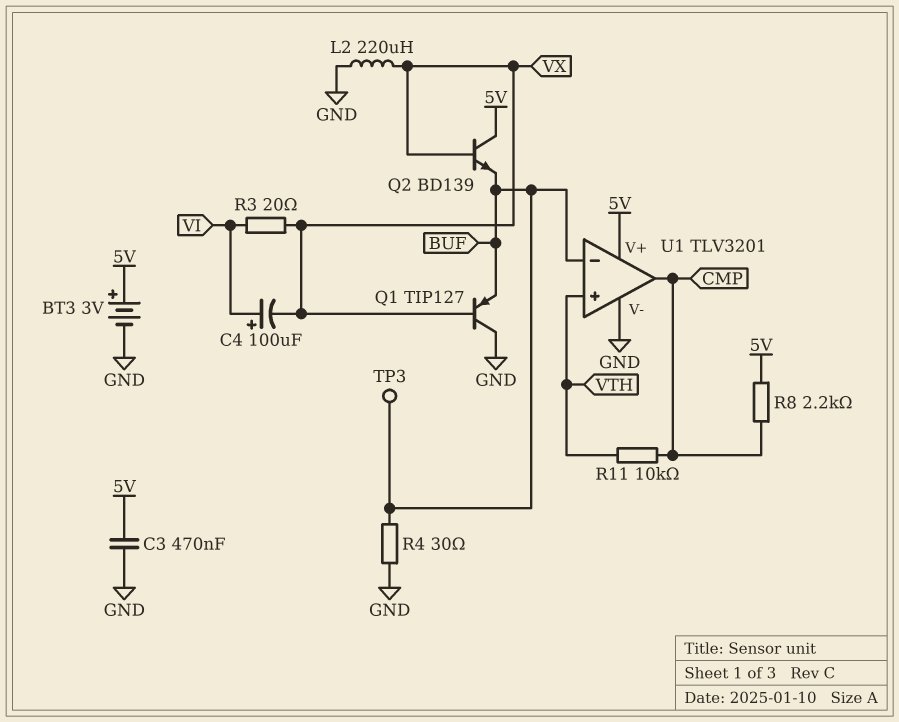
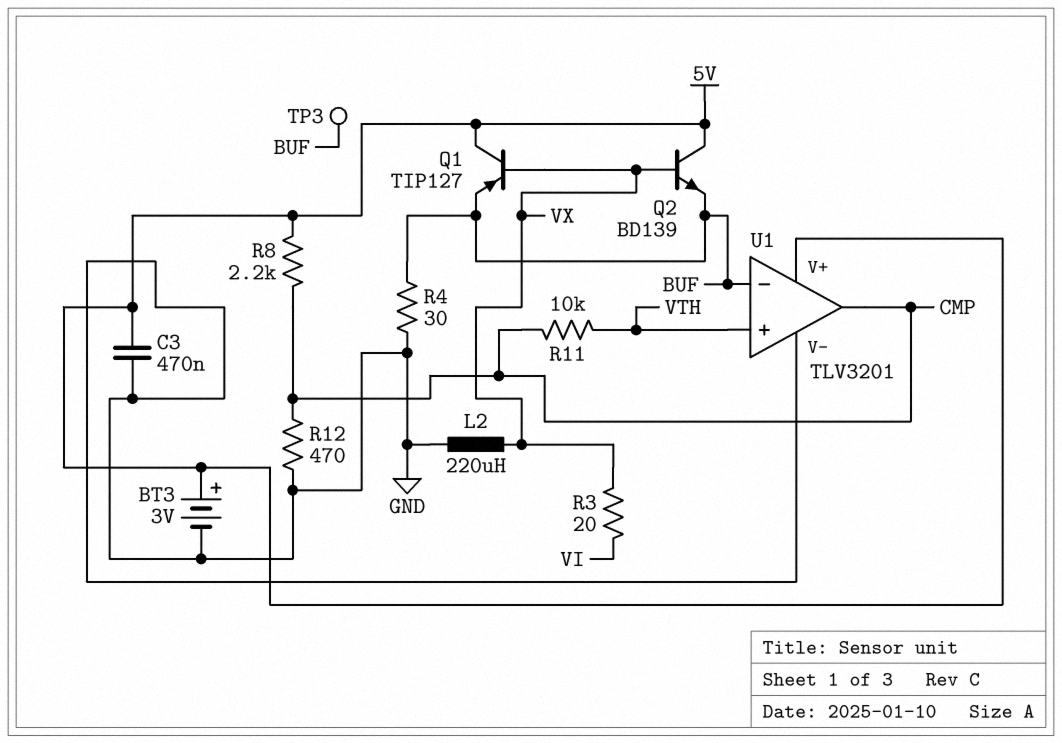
C4: 100uF (plus VI, minus VX) -> none
Q1: PNP TIP127 (B VX, C GND, E BUF) -> PNP TIP127 (B VX, C 5V, E BUF)
R12: none -> 470 (CMP, GND)

